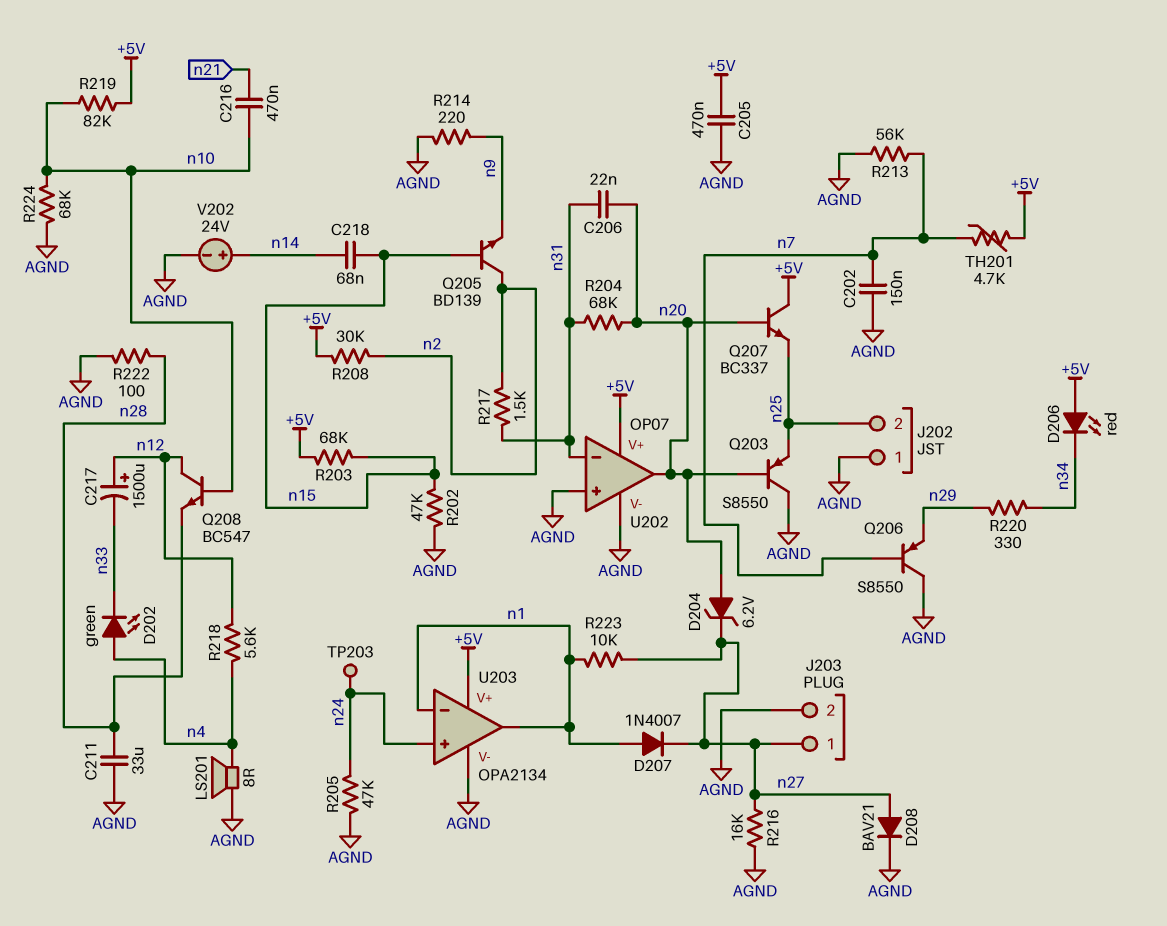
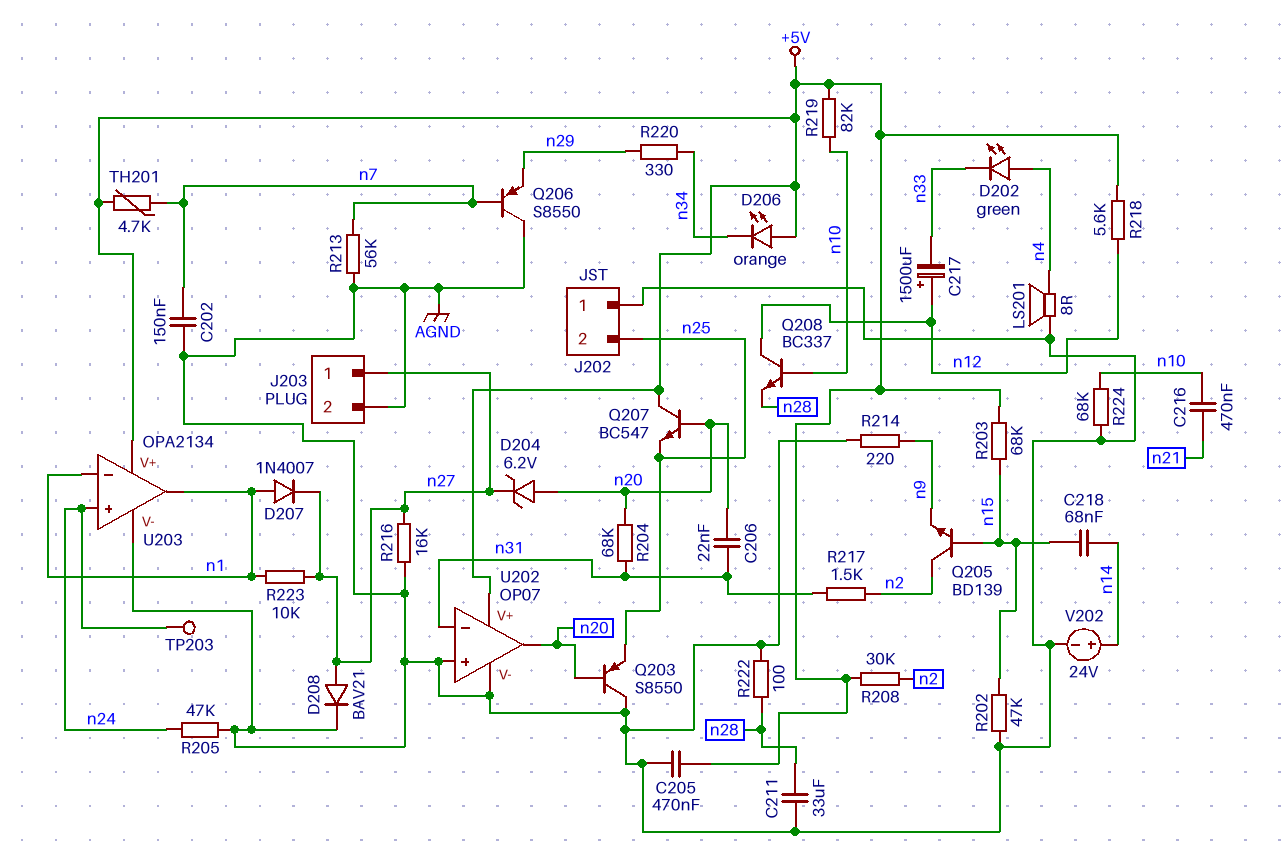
D206: LED red (A +5V, K n34) -> LED orange (A +5V, K n34)
Q207: NPN BC337 (B n20, C +5V, E n25) -> NPN BC547 (B n20, C +5V, E n25)
Q208: NPN BC547 (B n10, C n12, E n28) -> NPN BC337 (B n10, C n12, E n28)
R218: 5.6k (n4, n12) -> 5.6k (+5V, n12)

